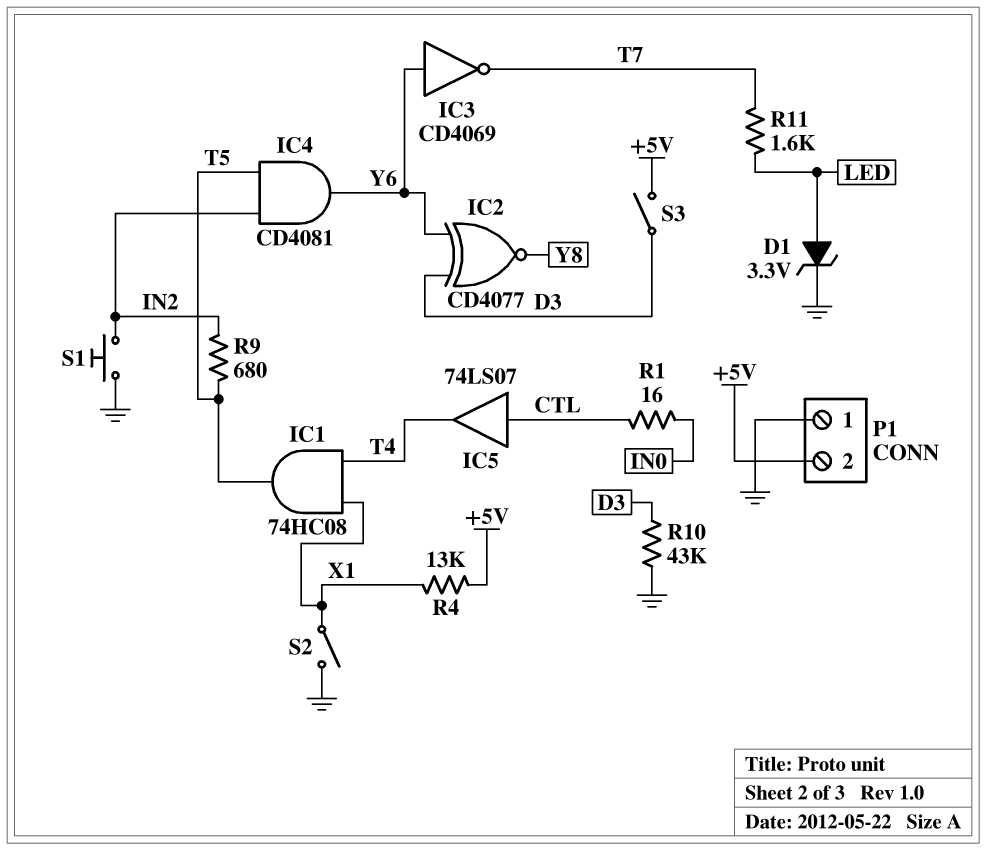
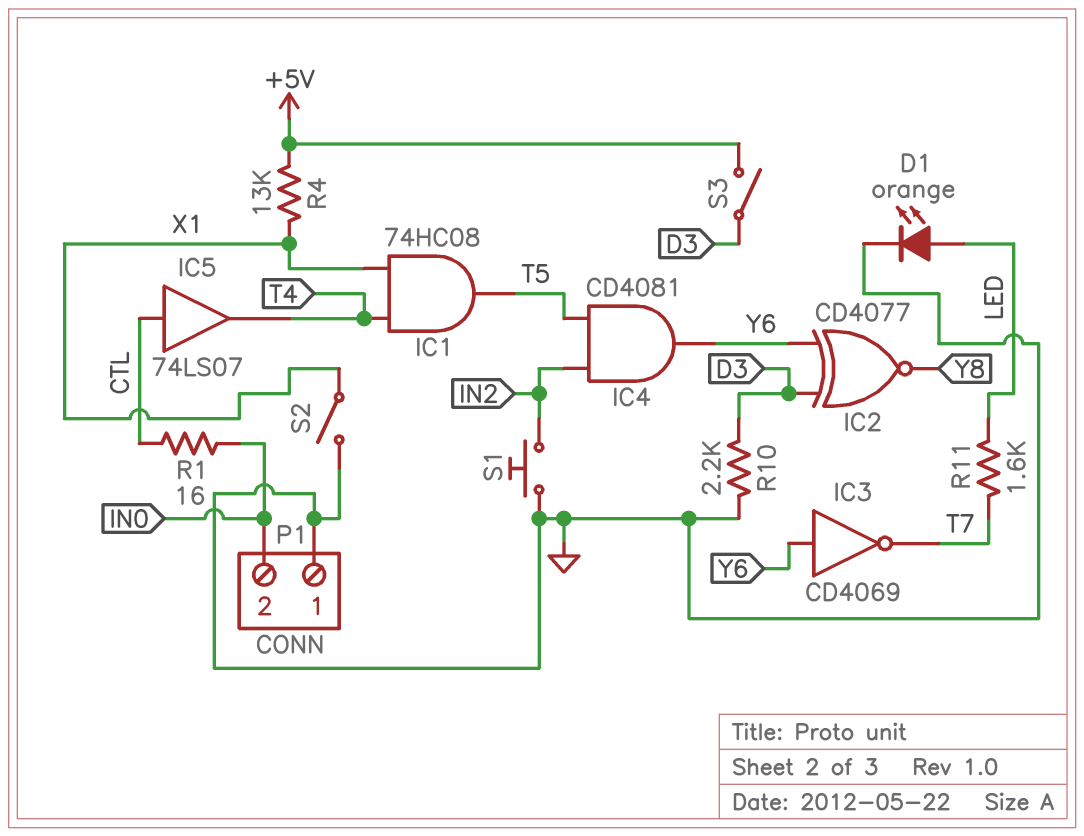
D1: zener 3.3V (A LED, K GND) -> LED orange (A LED, K GND)
P1 pin 2: +5V -> IN0
R9: 680 (IN2, T5) -> none
R10: 43k (D3, GND) -> 2.2k (D3, GND)

